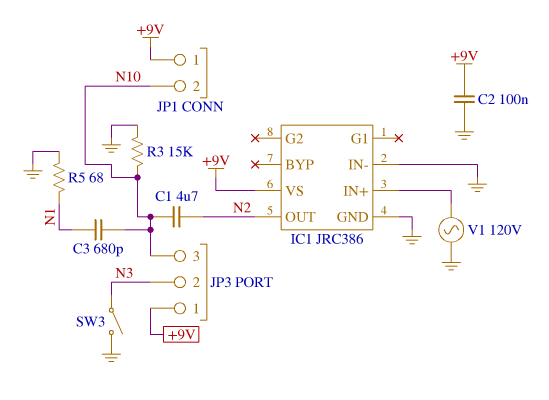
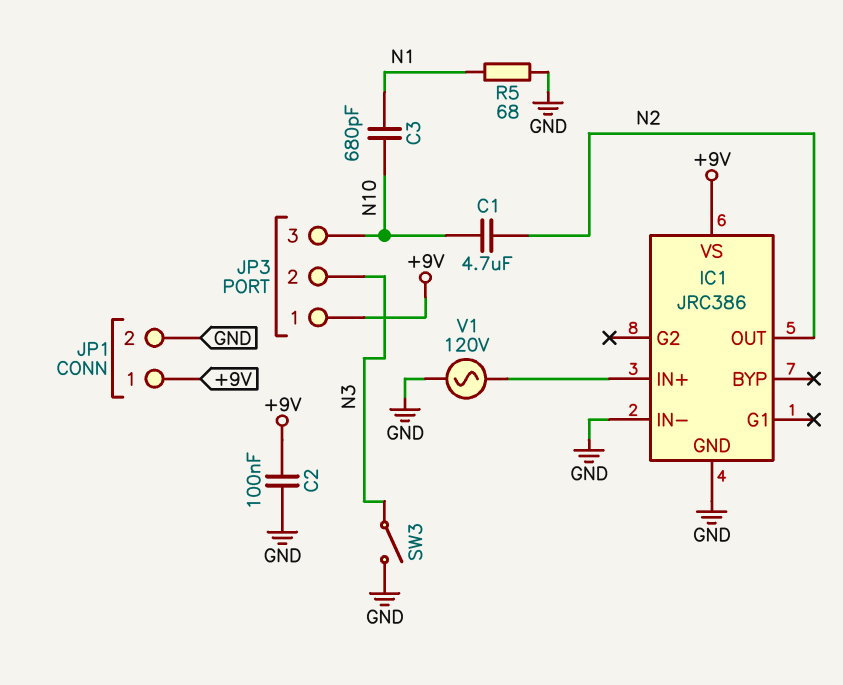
JP1 pin 2: N10 -> GND
R3: 15k (GND, N10) -> none

